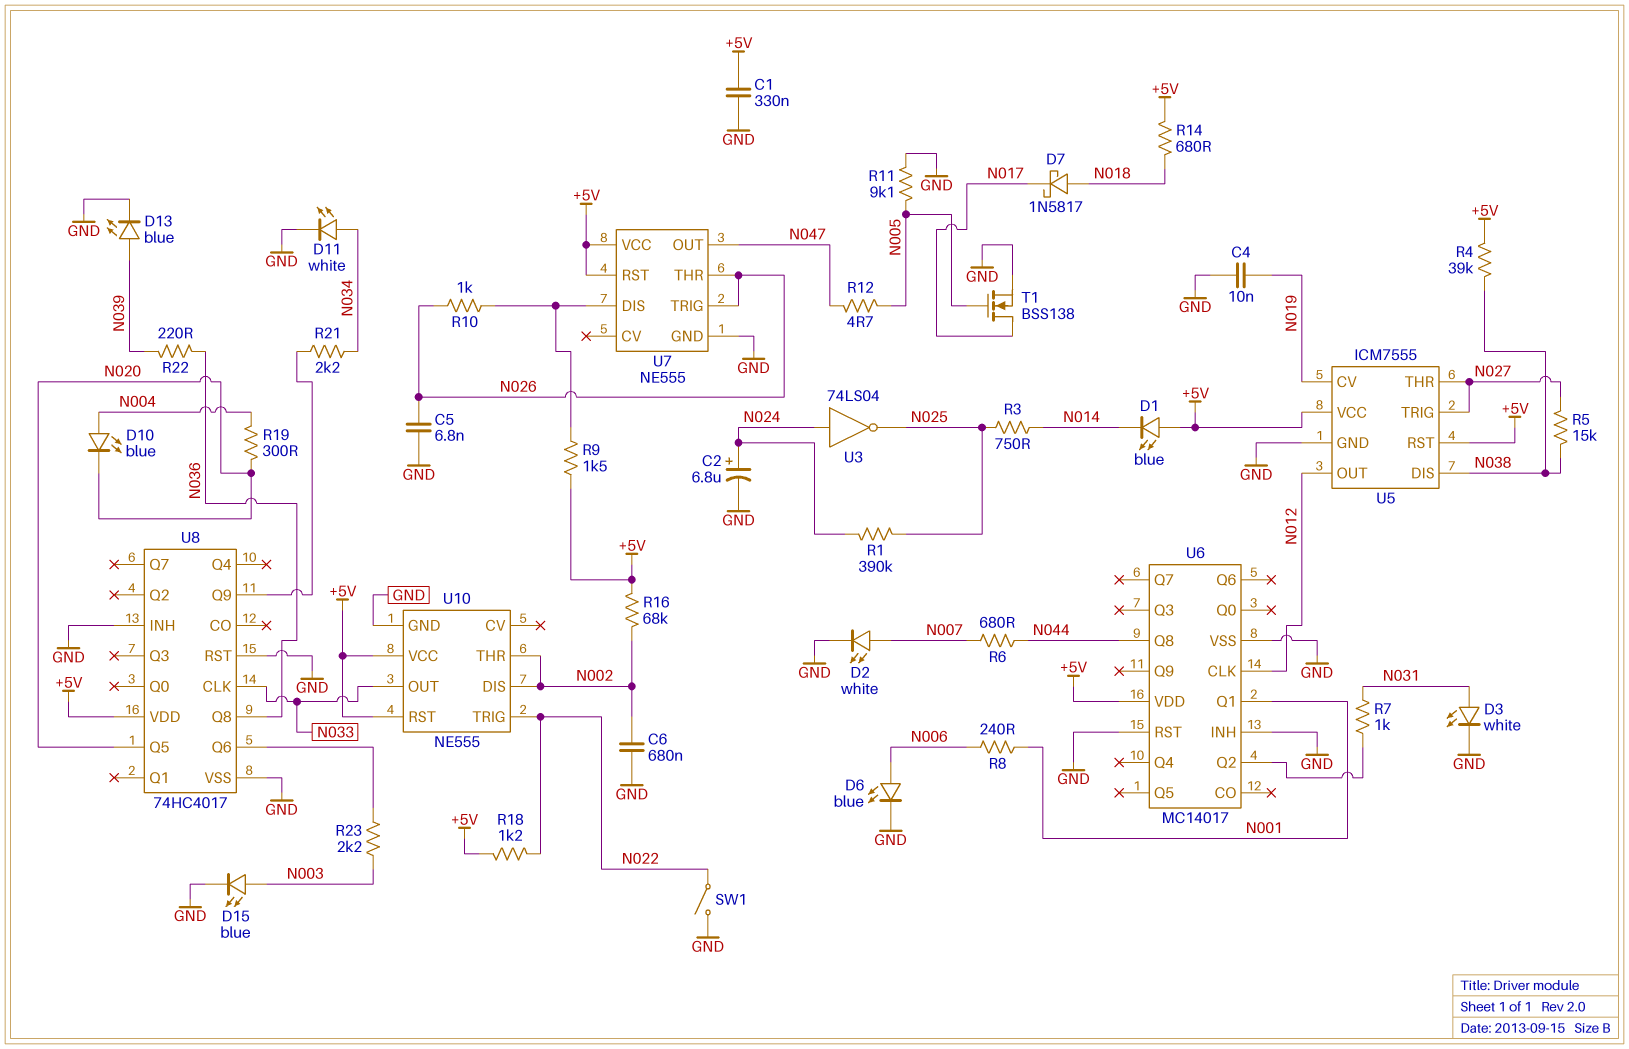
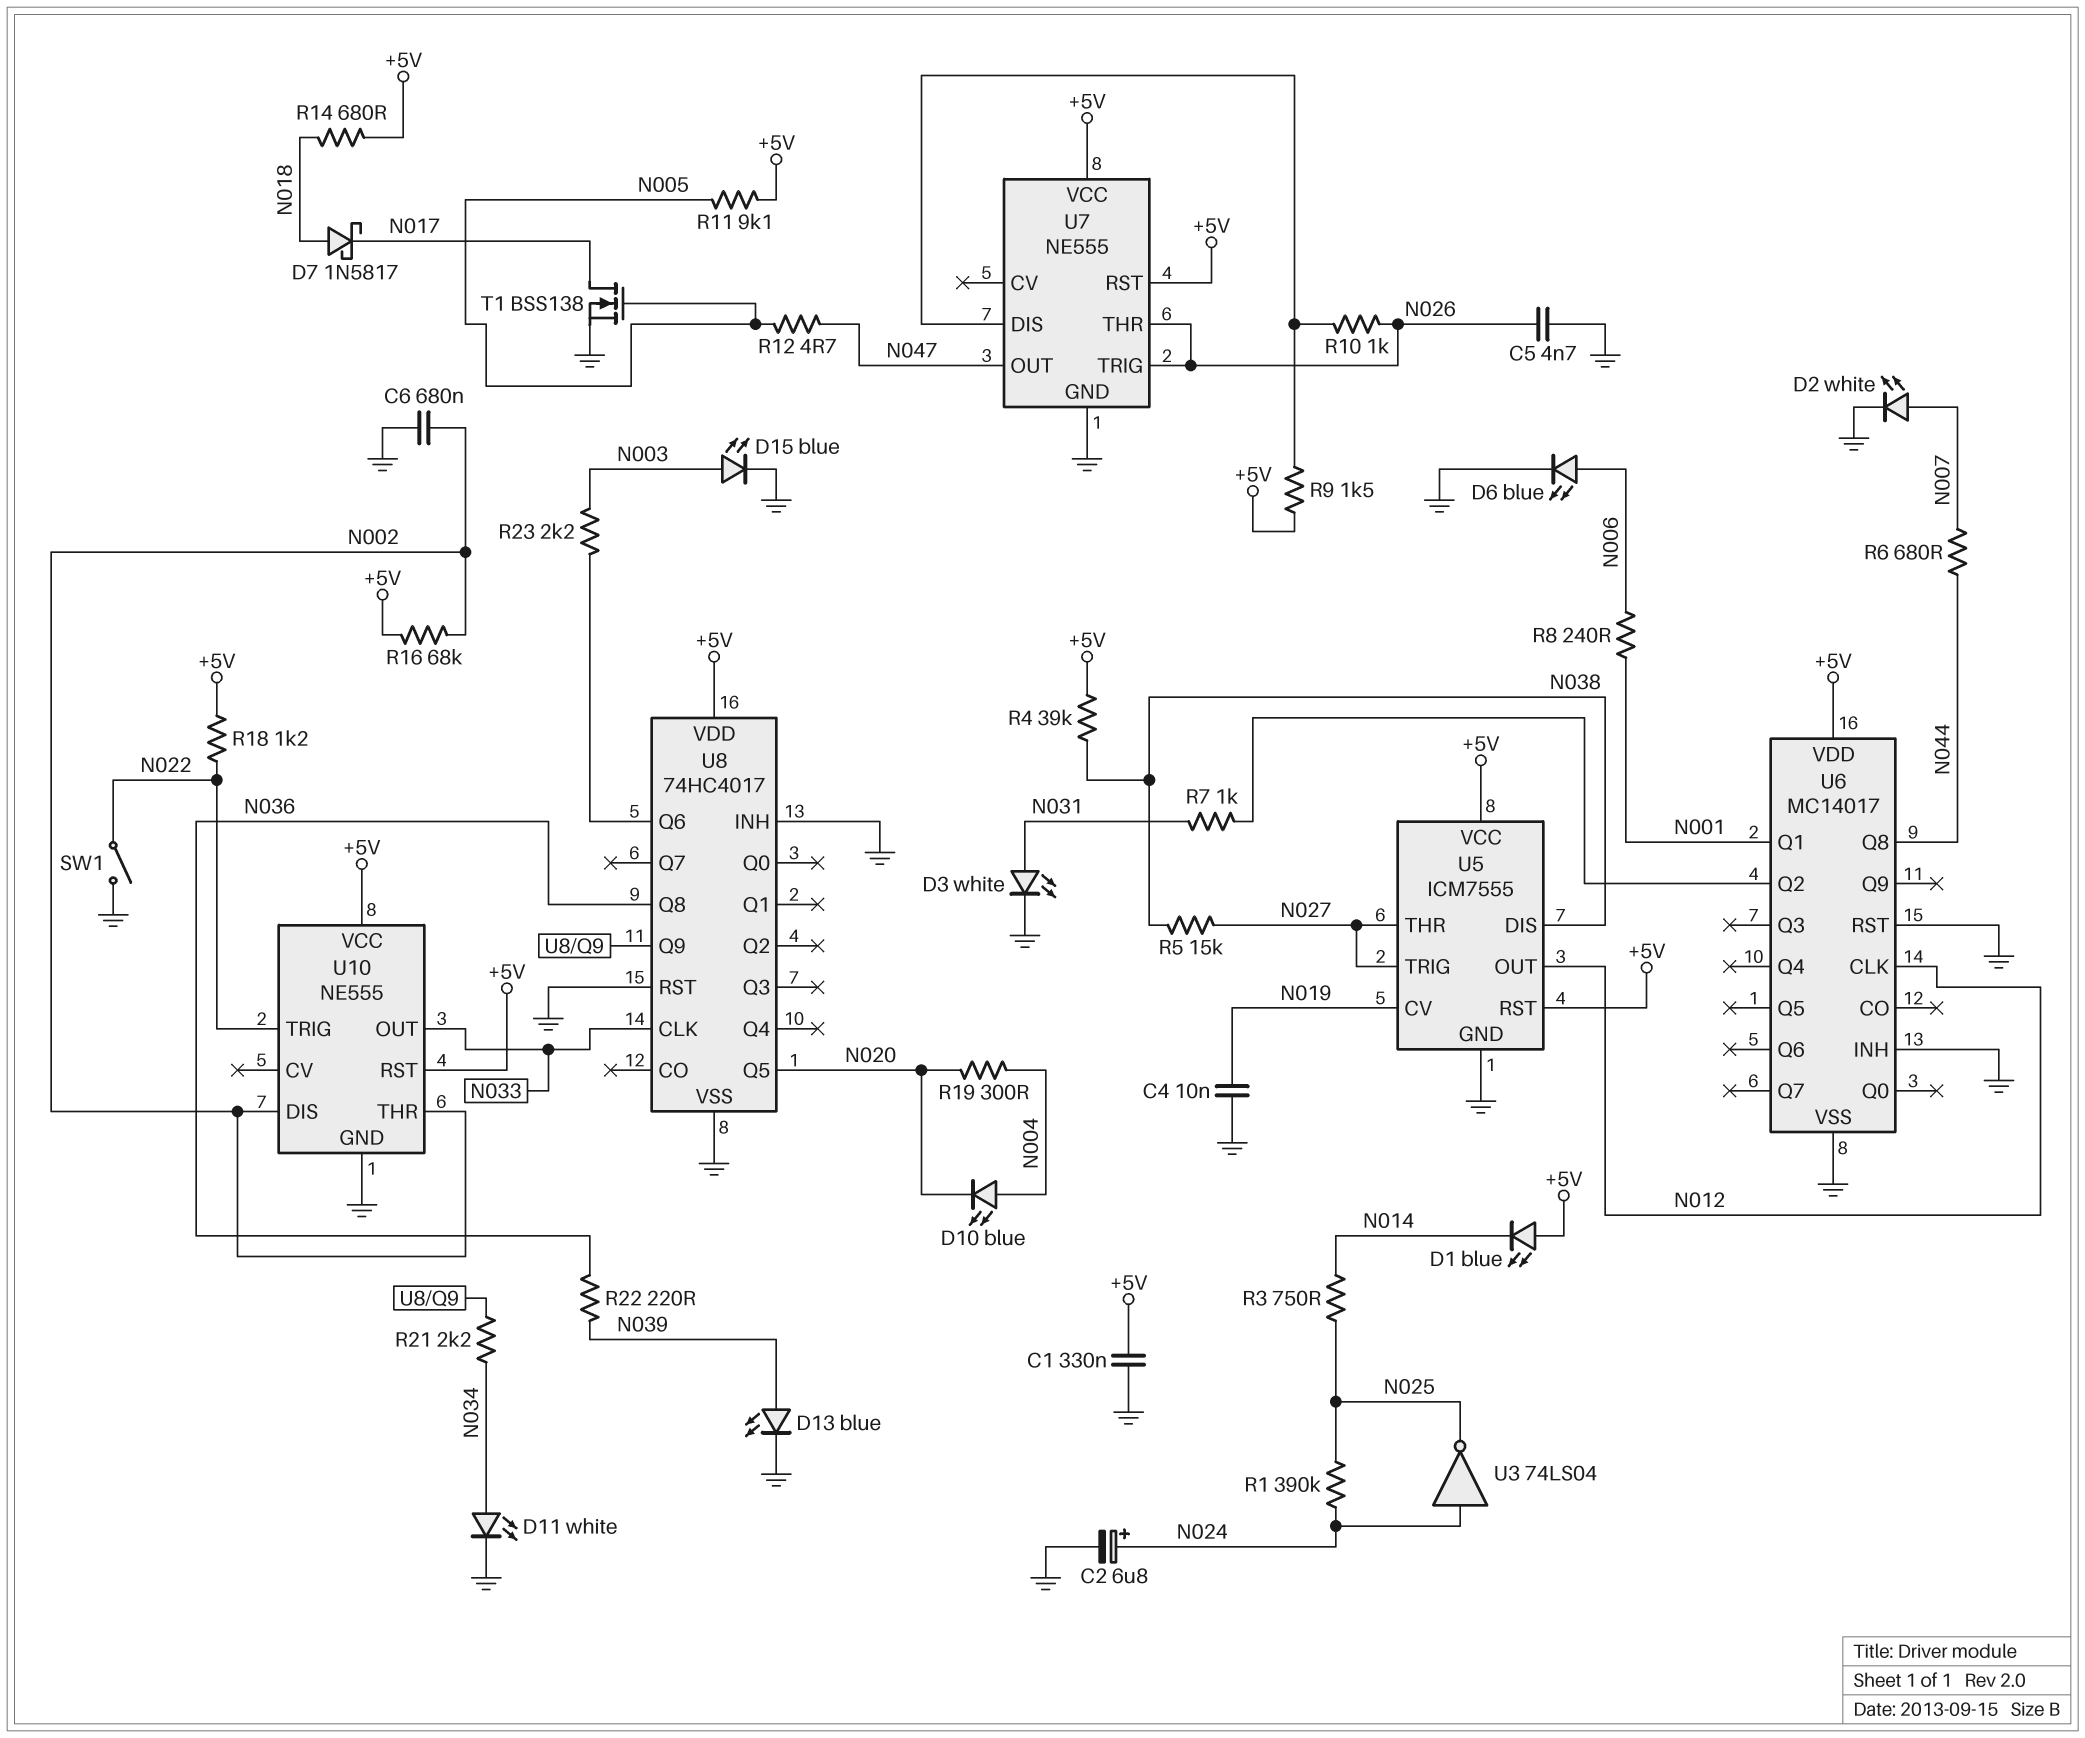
C5: 6.8nF (GND, N026) -> 4.7nF (GND, N026)
R11: 9.1k (GND, N005) -> 9.1k (+5V, N005)

